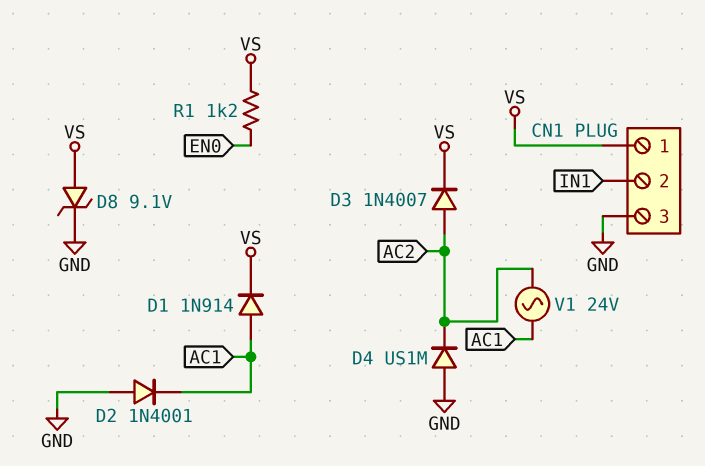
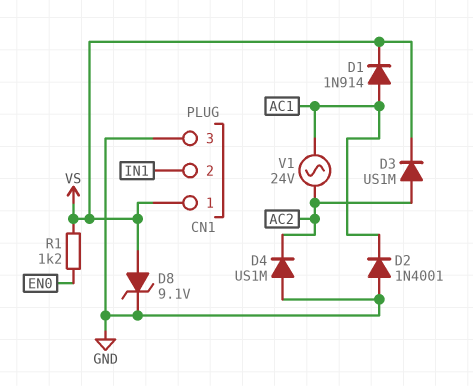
D3: diode 1N4007 (A AC2, K VS) -> diode US1M (A AC2, K VS)

